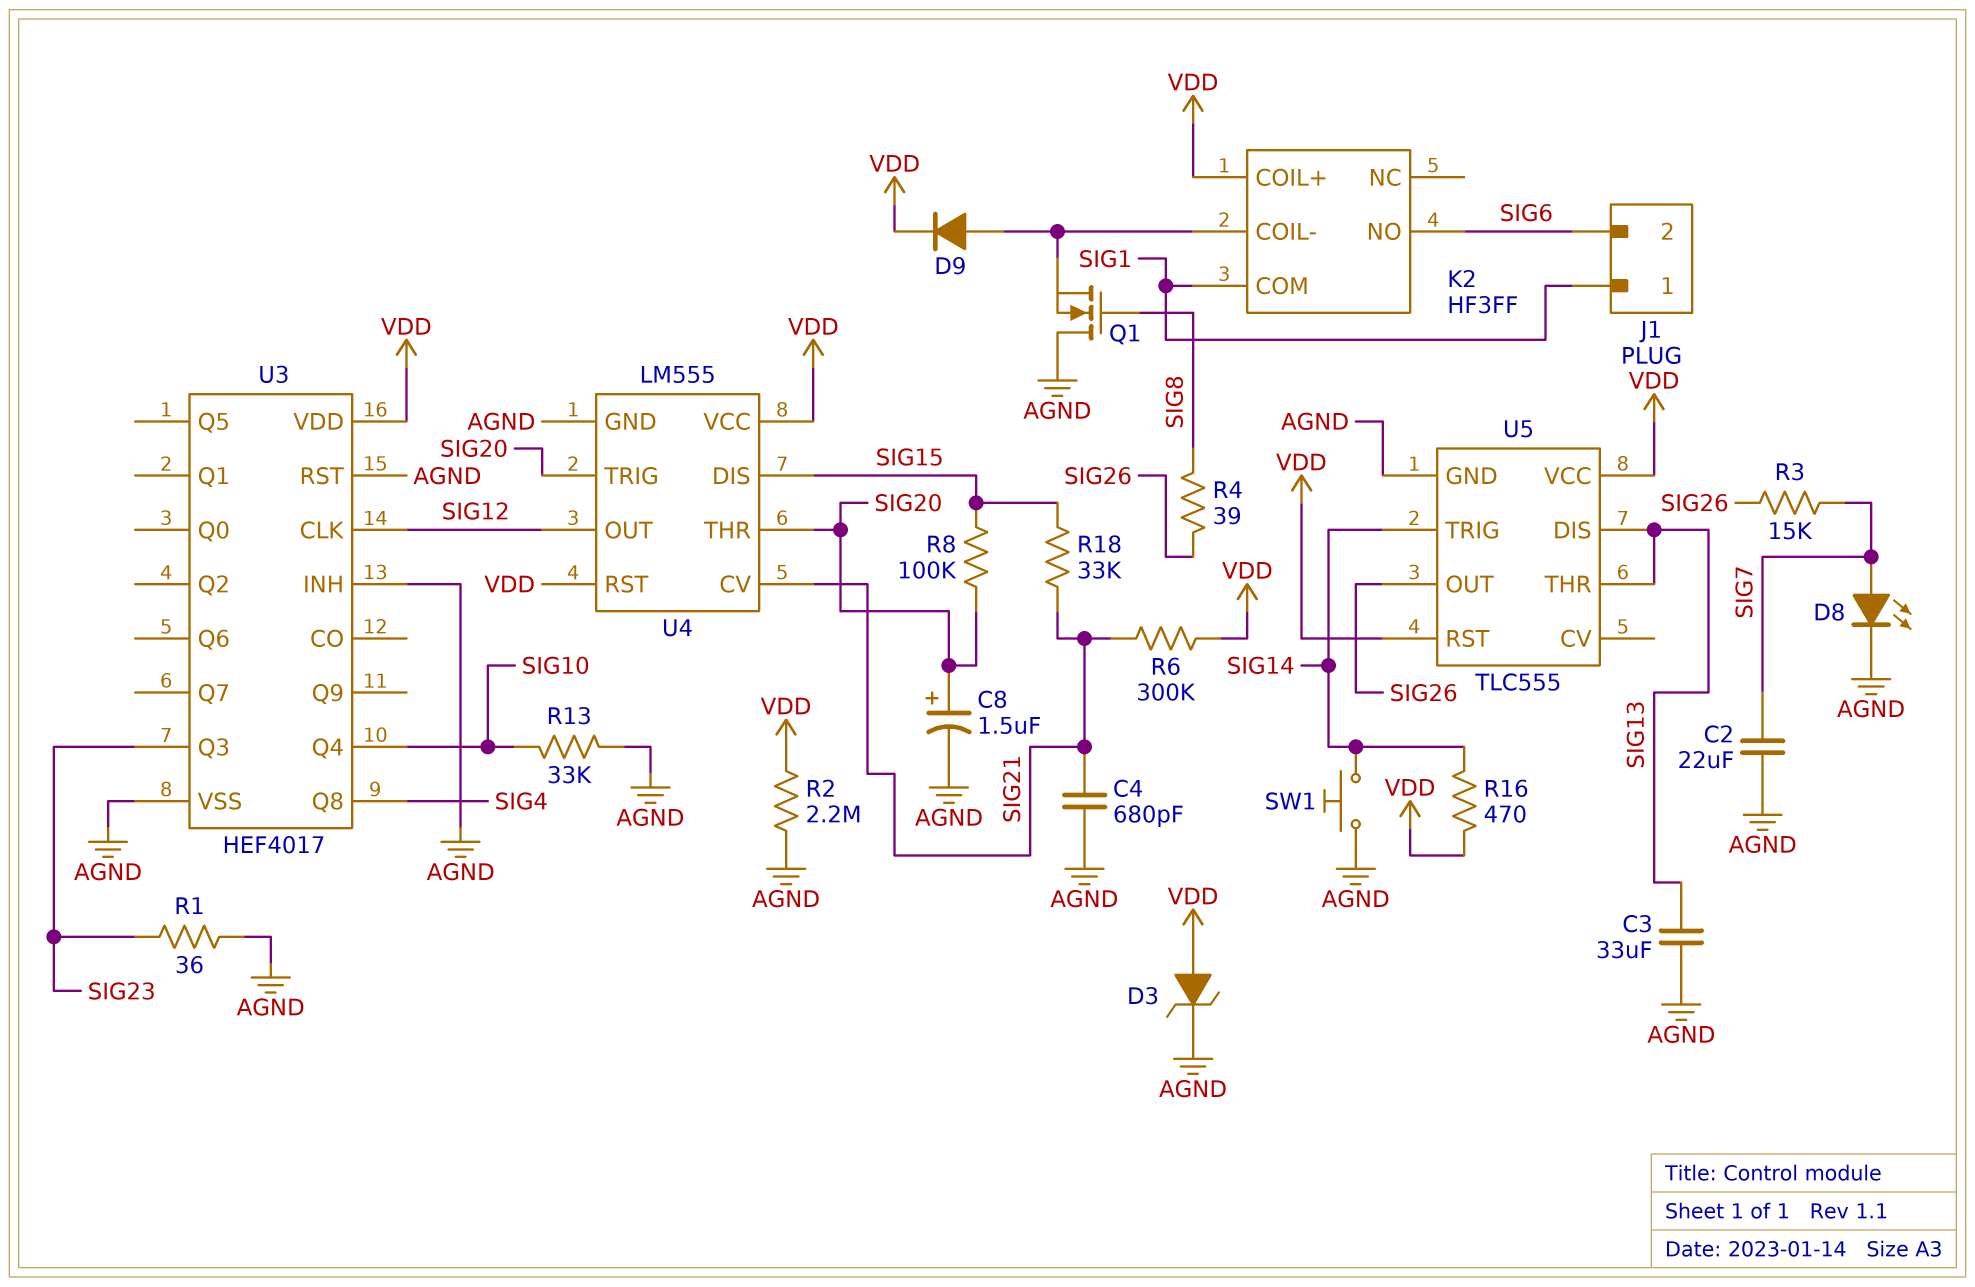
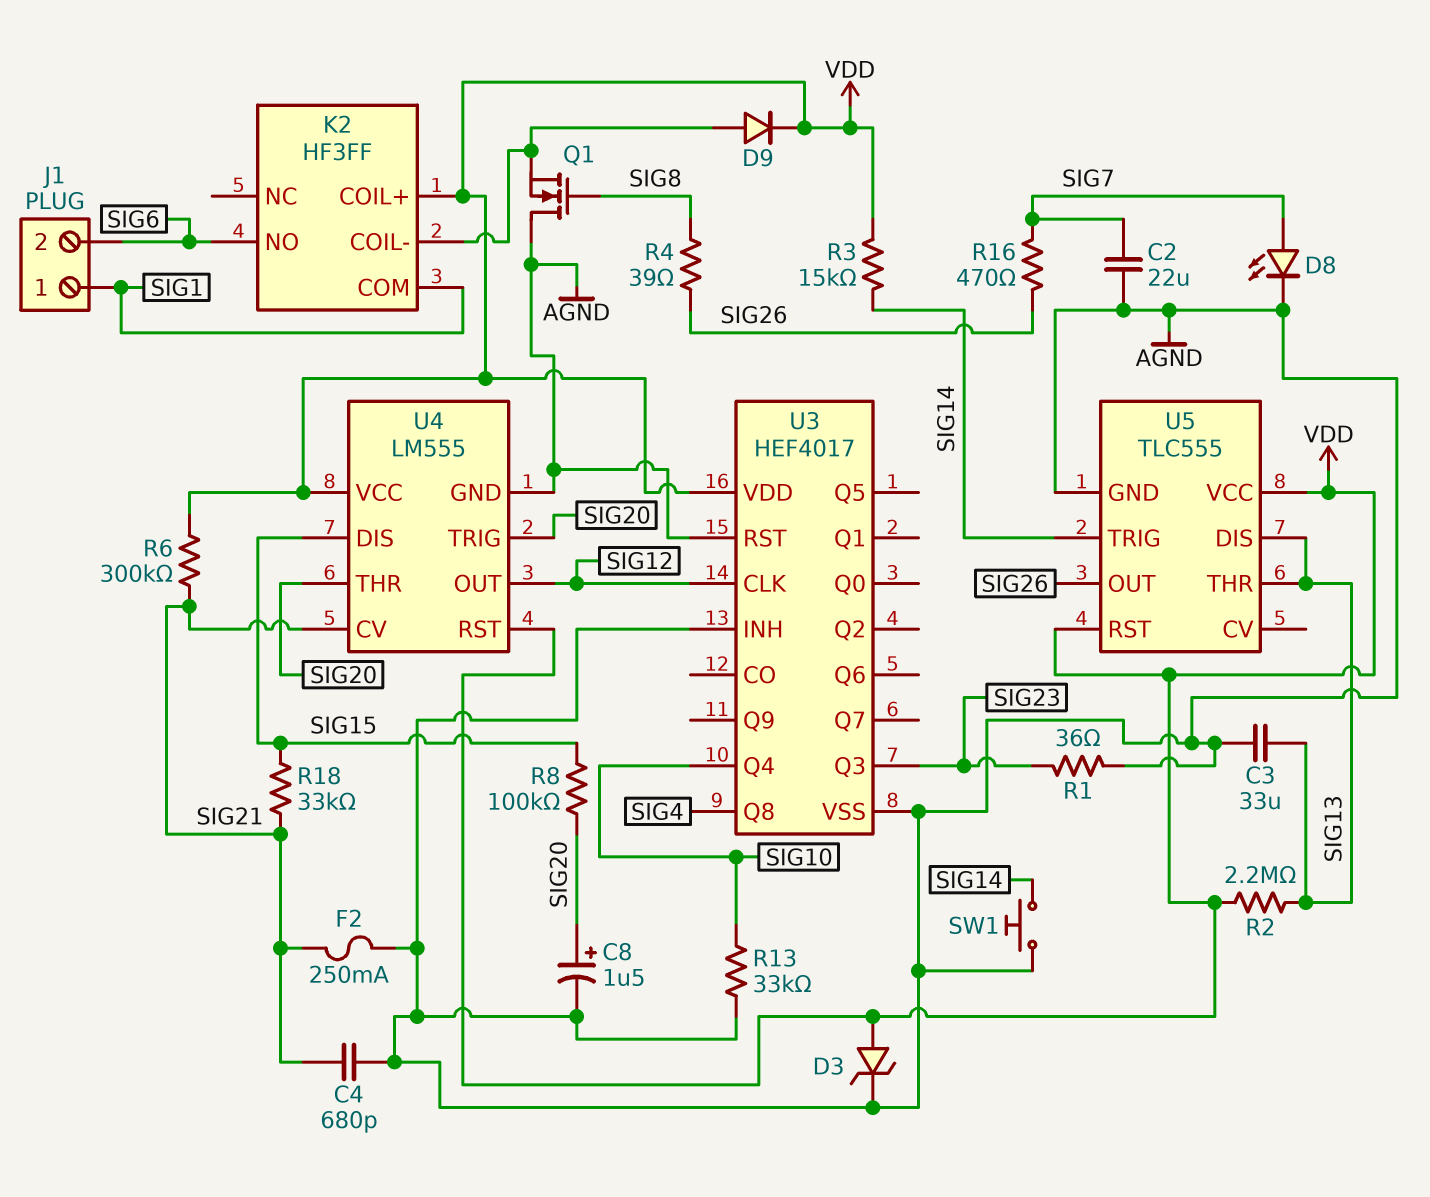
F2: none -> 250mA (AGND, SIG21)
R2: 2.2M (AGND, VDD) -> 2.2M (SIG13, VDD)
R3: 15k (SIG7, SIG26) -> 15k (SIG14, VDD)
R16: 470 (SIG14, VDD) -> 470 (SIG7, SIG26)

